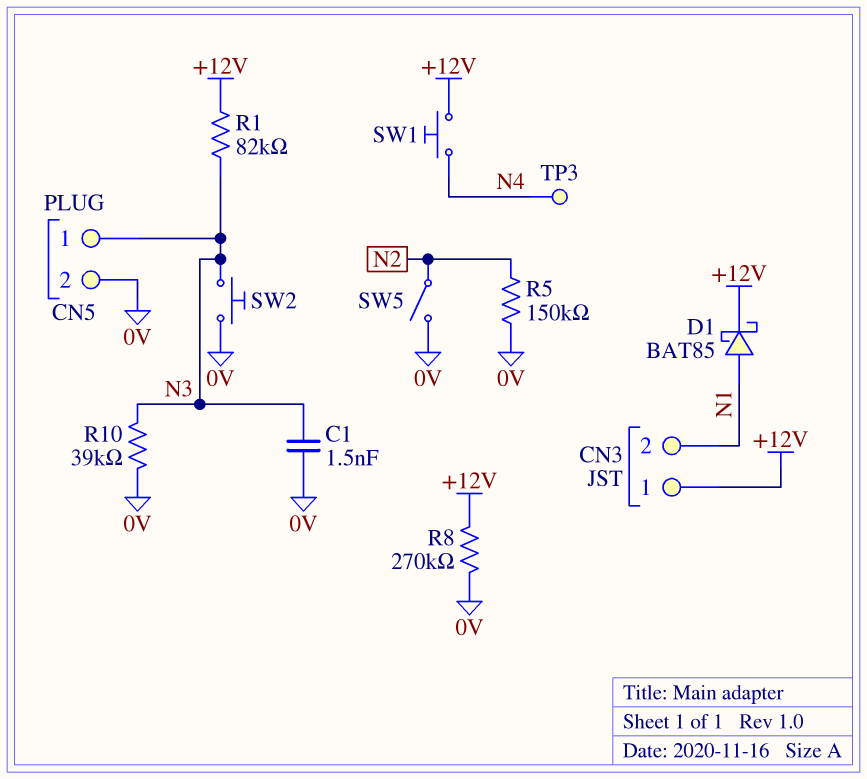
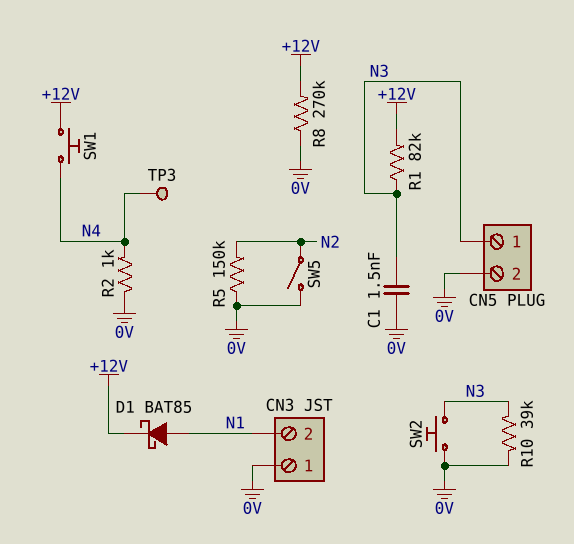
CN3 pin 1: +12V -> 0V
R2: none -> 1k (0V, N4)

